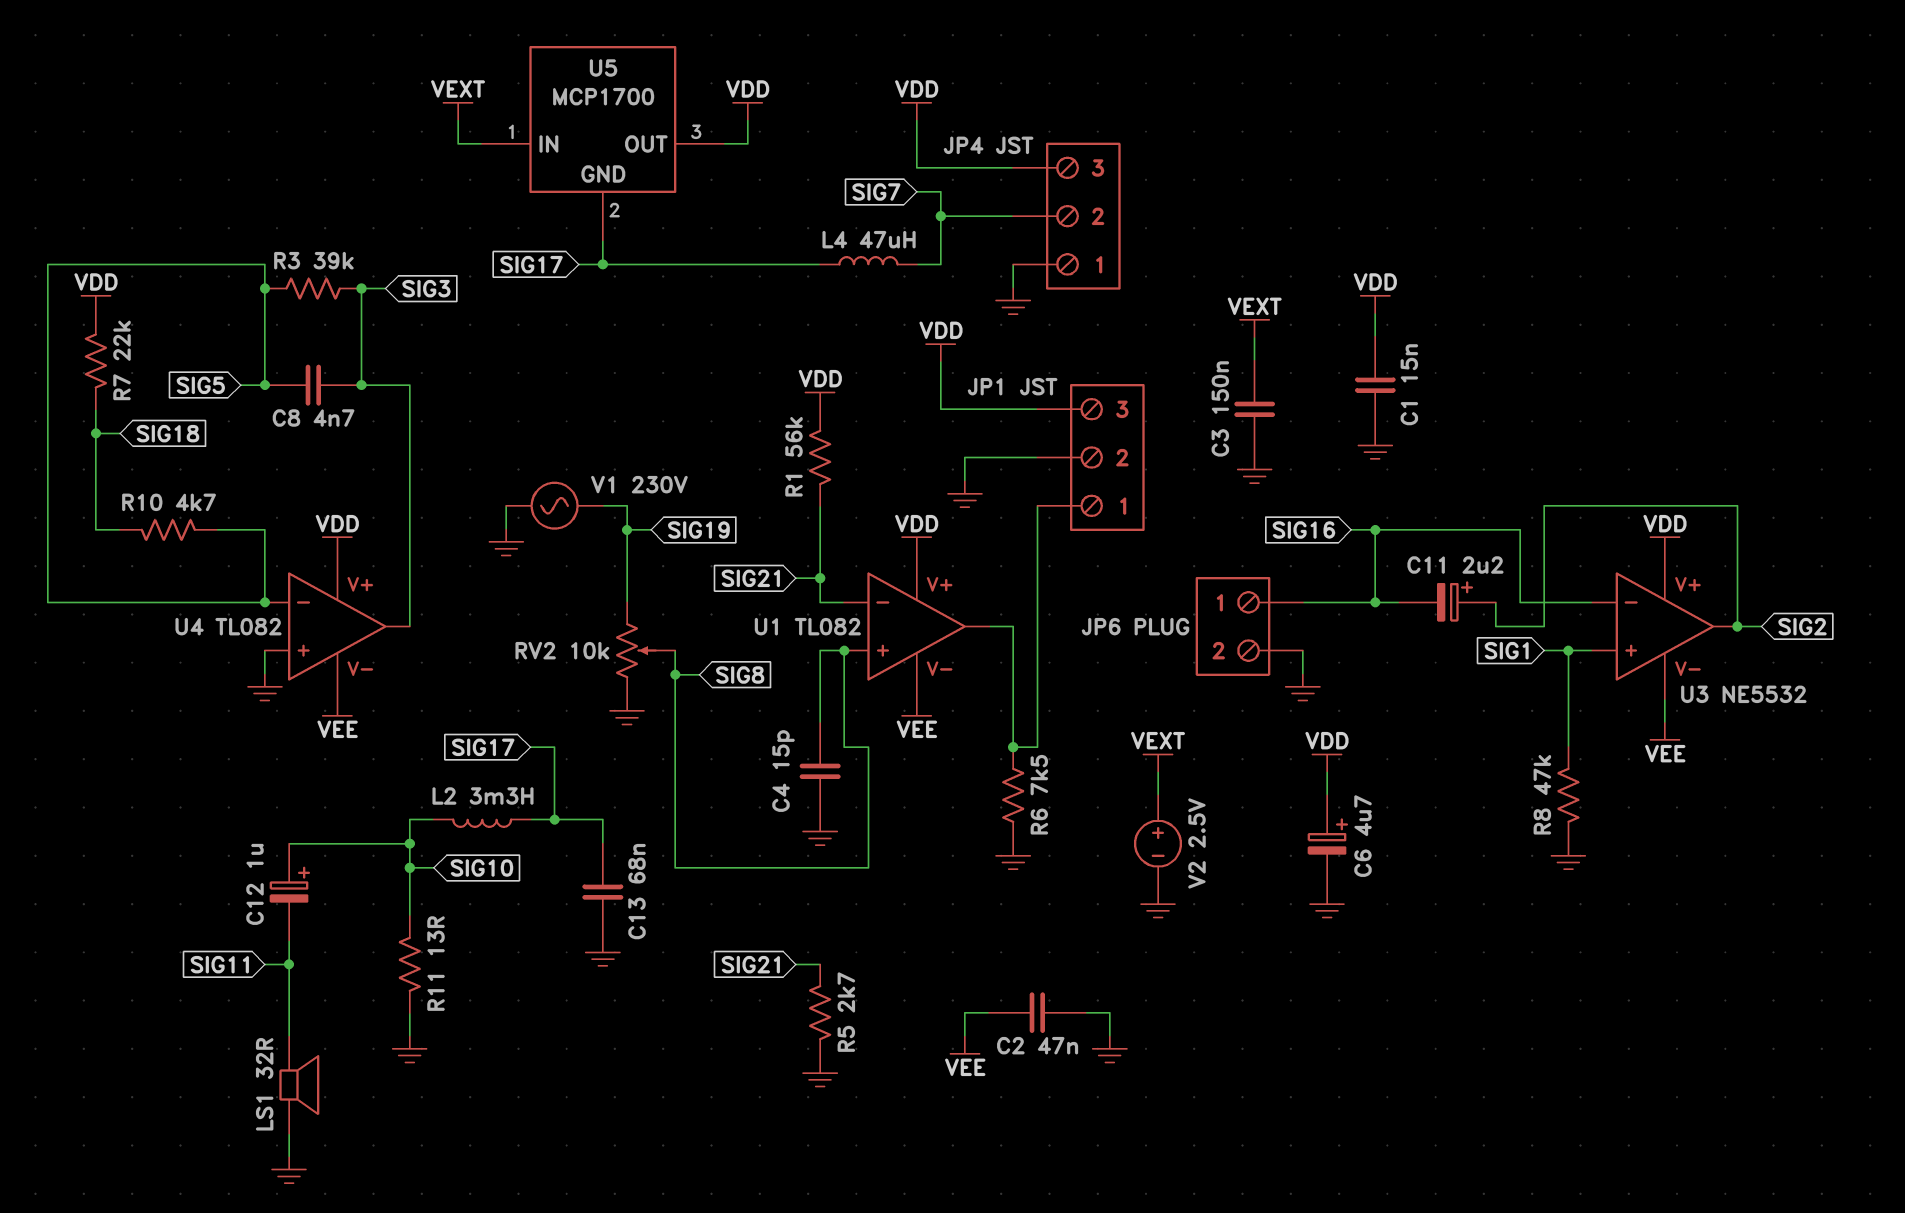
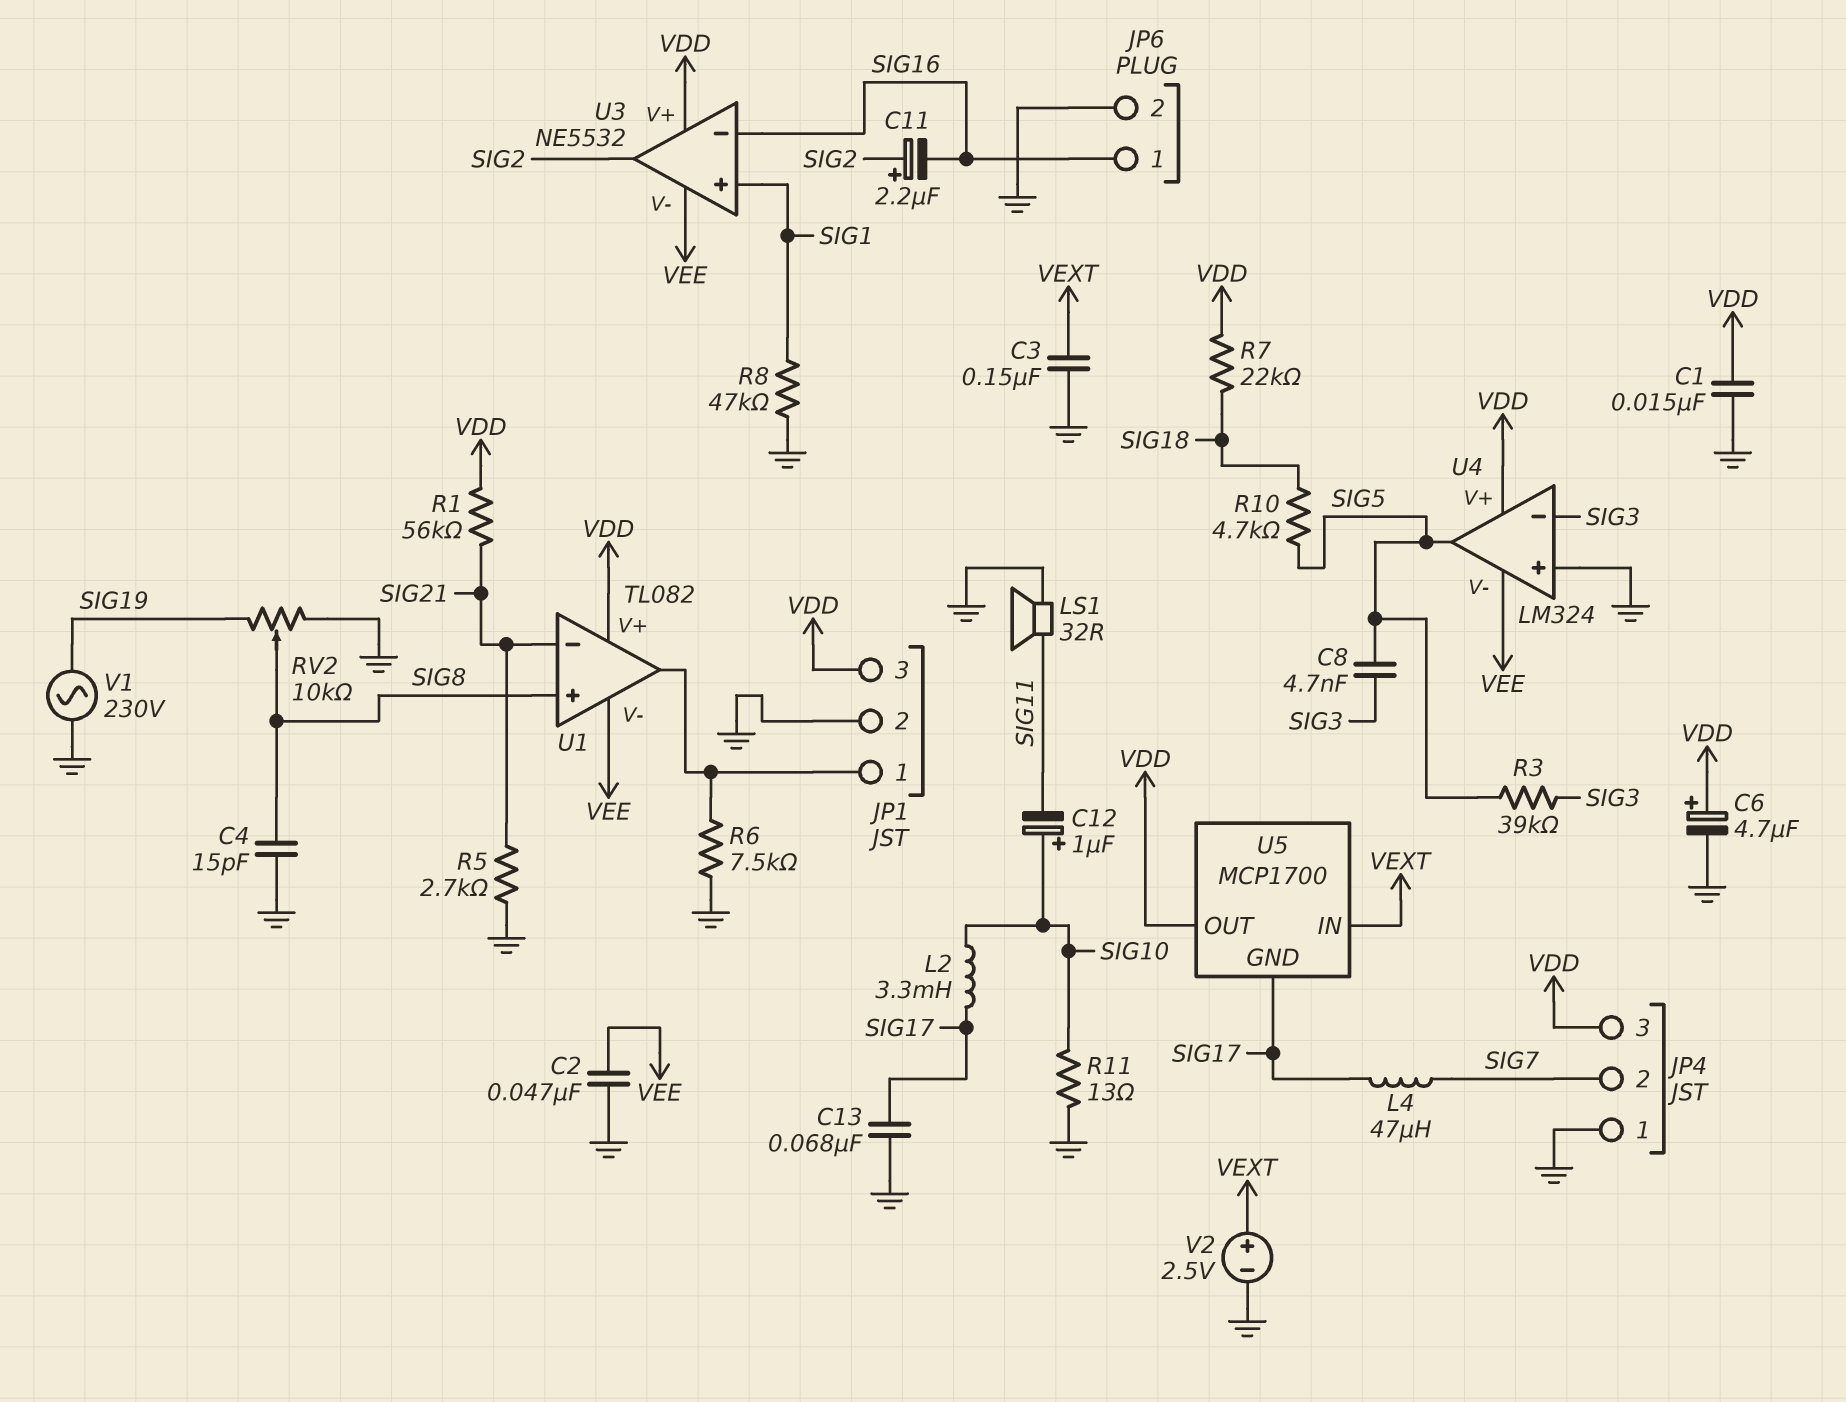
U4: TL082 -> LM324
U4 pin in-: SIG5 -> SIG3
U4 pin out: SIG3 -> SIG5

